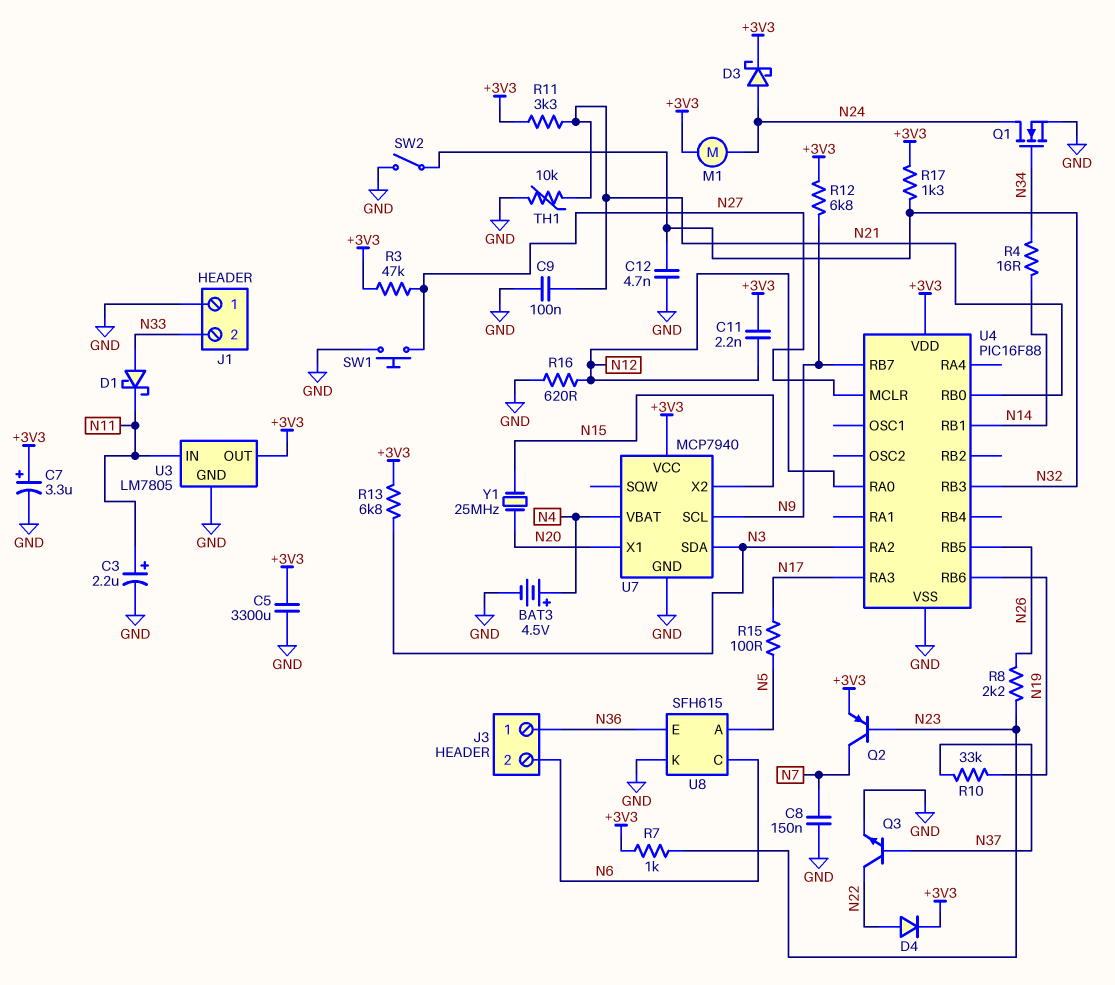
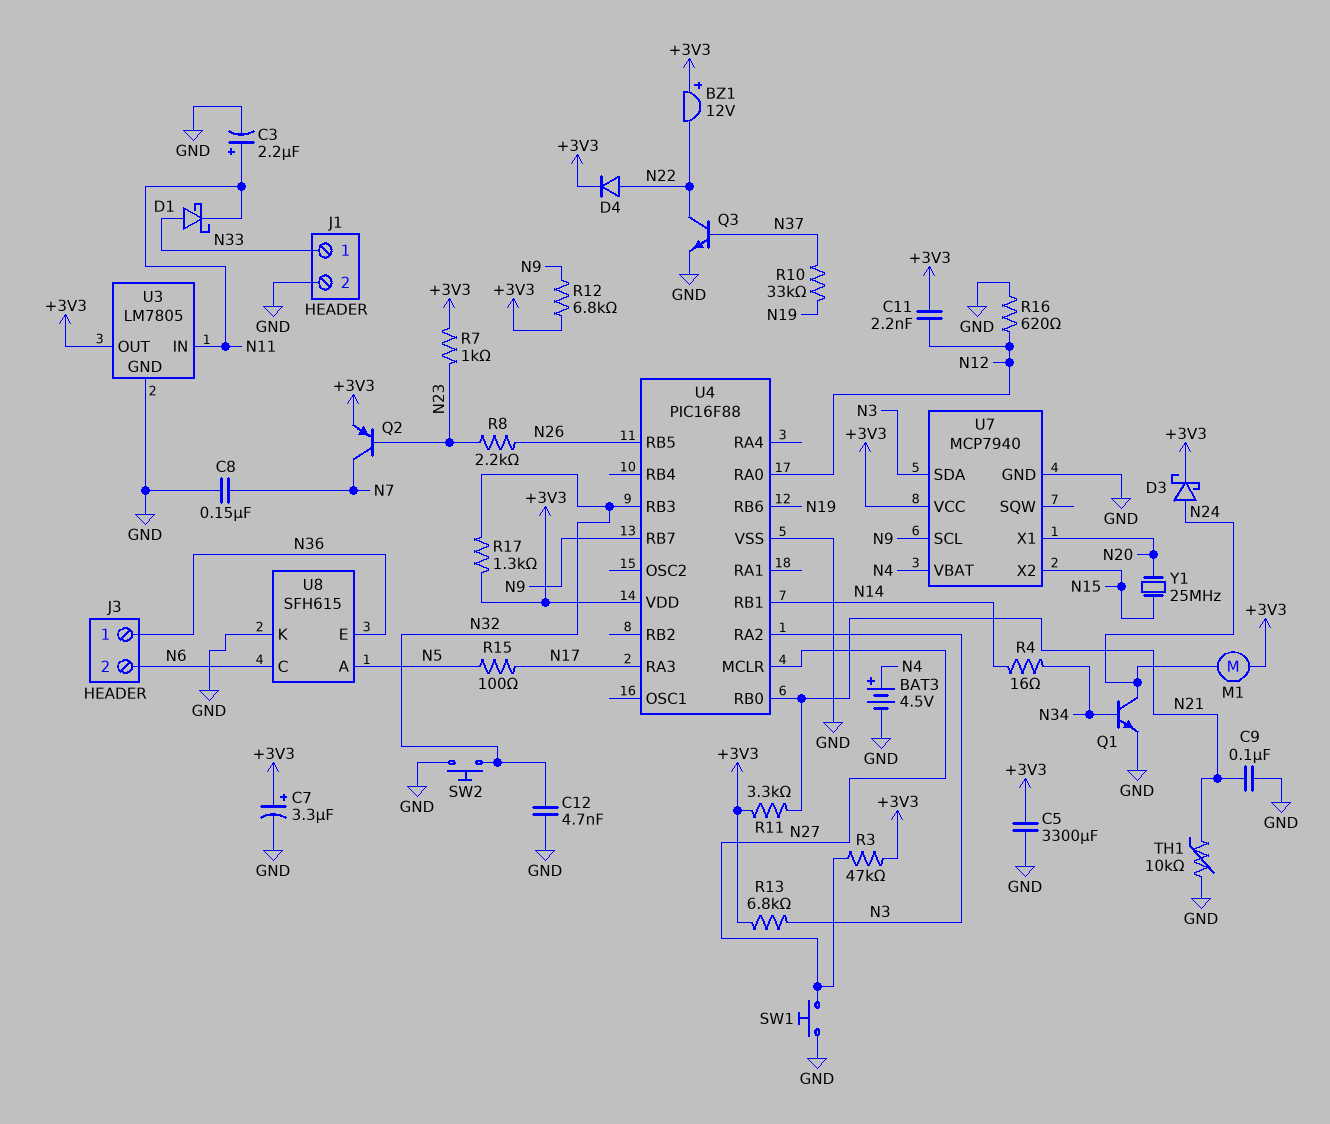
BZ1: none -> buzzer 12V (plus +3V3, minus N22)
J1 pin 1: GND -> N33
J1 pin 2: N33 -> GND
Q1: NMOS (G N34, D N24, S GND) -> NPN (B N34, C N24, E GND)
SW2: switch (GND, N32) -> button (GND, N32)

